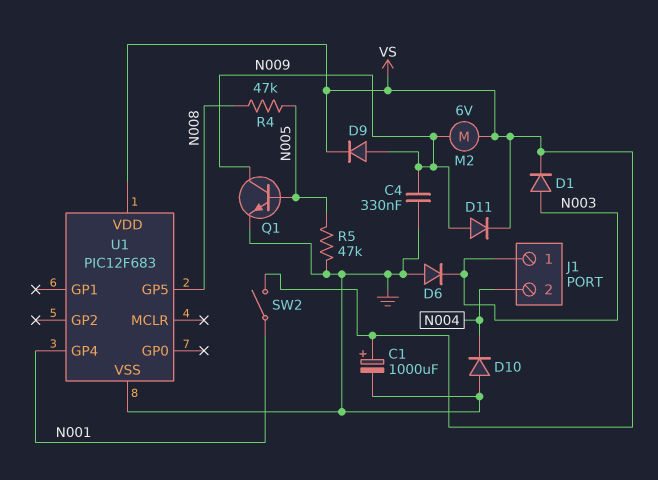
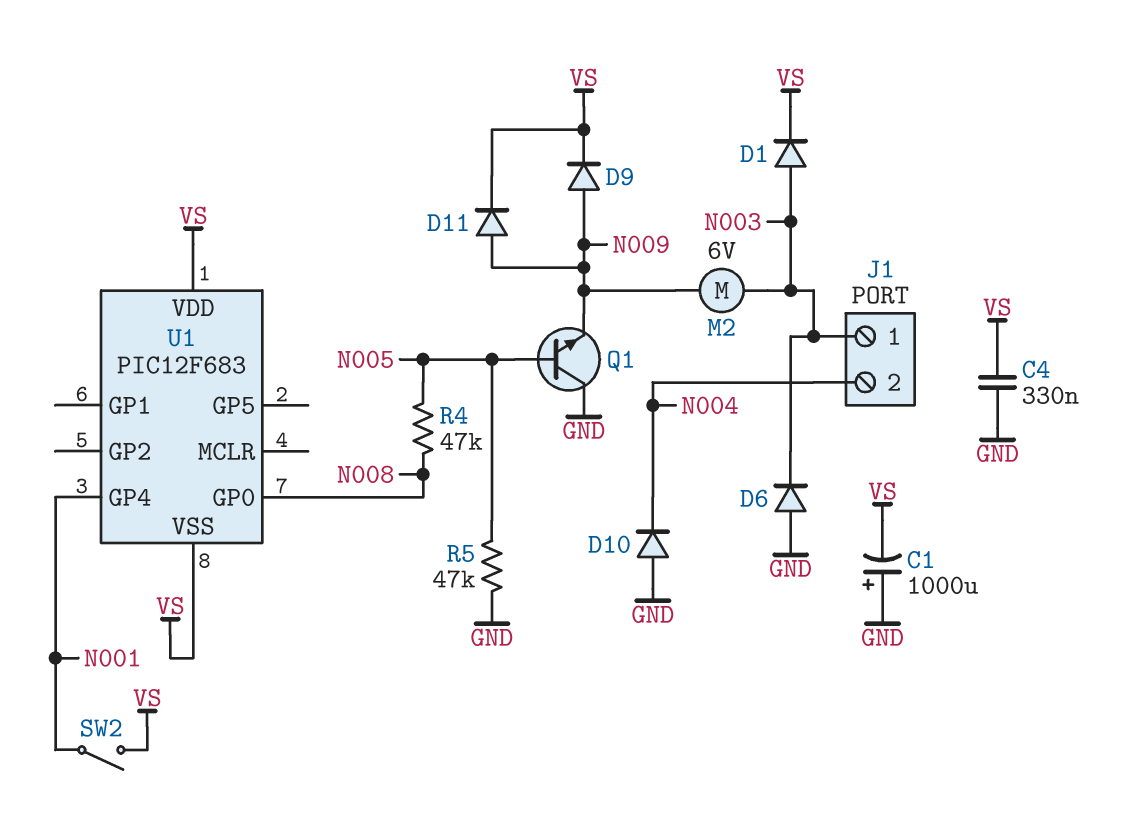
C1: 1000uF (plus VS, minus GND) -> 1000uF (plus GND, minus VS)
C4: 330nF (GND, N009) -> 330nF (GND, VS)
M2: motor 6V (N009, VS) -> motor 6V (N003, N009)
Q1: NPN (B N005, C N009, E GND) -> NPN (B N005, C GND, E N009)
U1 pin GP0: none -> N008
U1 pin GP5: N008 -> none
U1 pin VSS: GND -> VS

